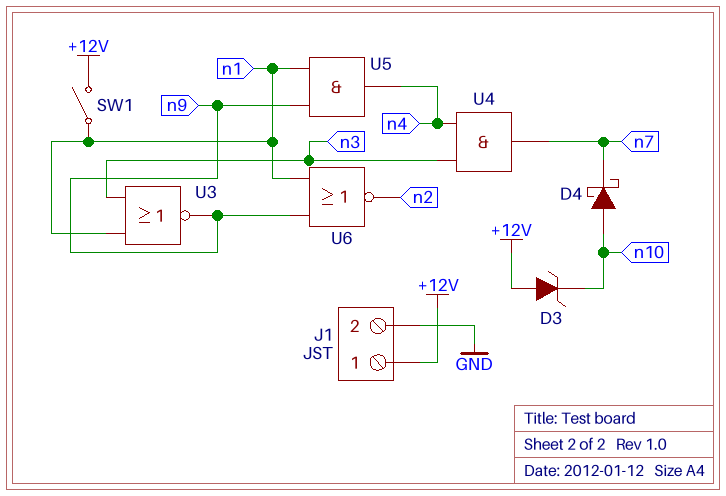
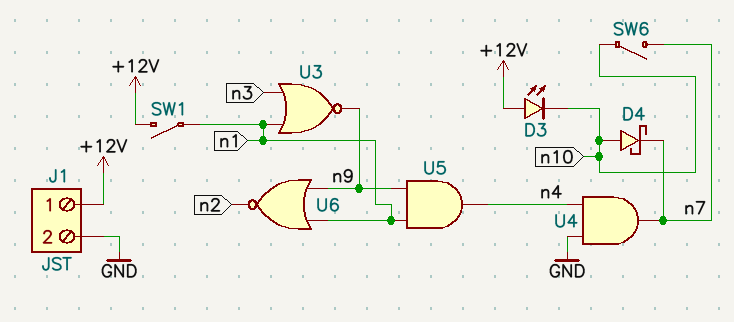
D3: zener (A +12V, K n10) -> LED (A +12V, K n10)
SW6: none -> switch (n7, n10)
U4: AND (in n3, in n4, out n7) -> AND (in GND, in n4, out n7)

